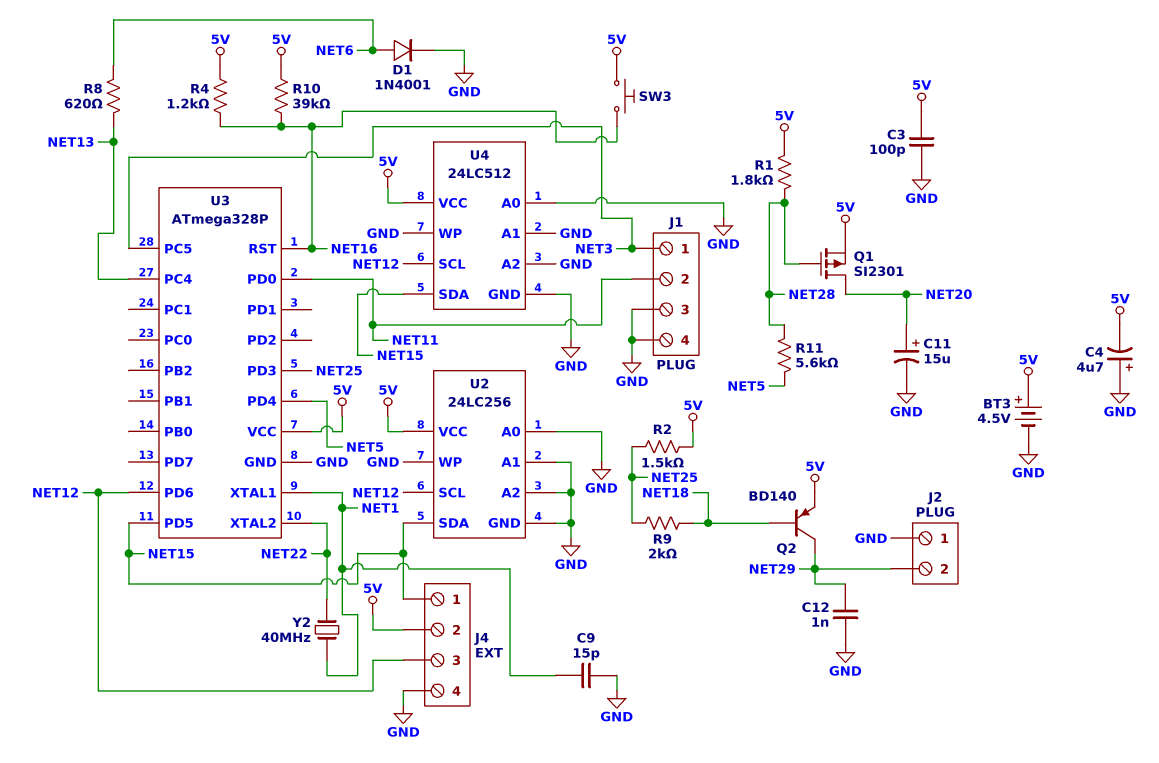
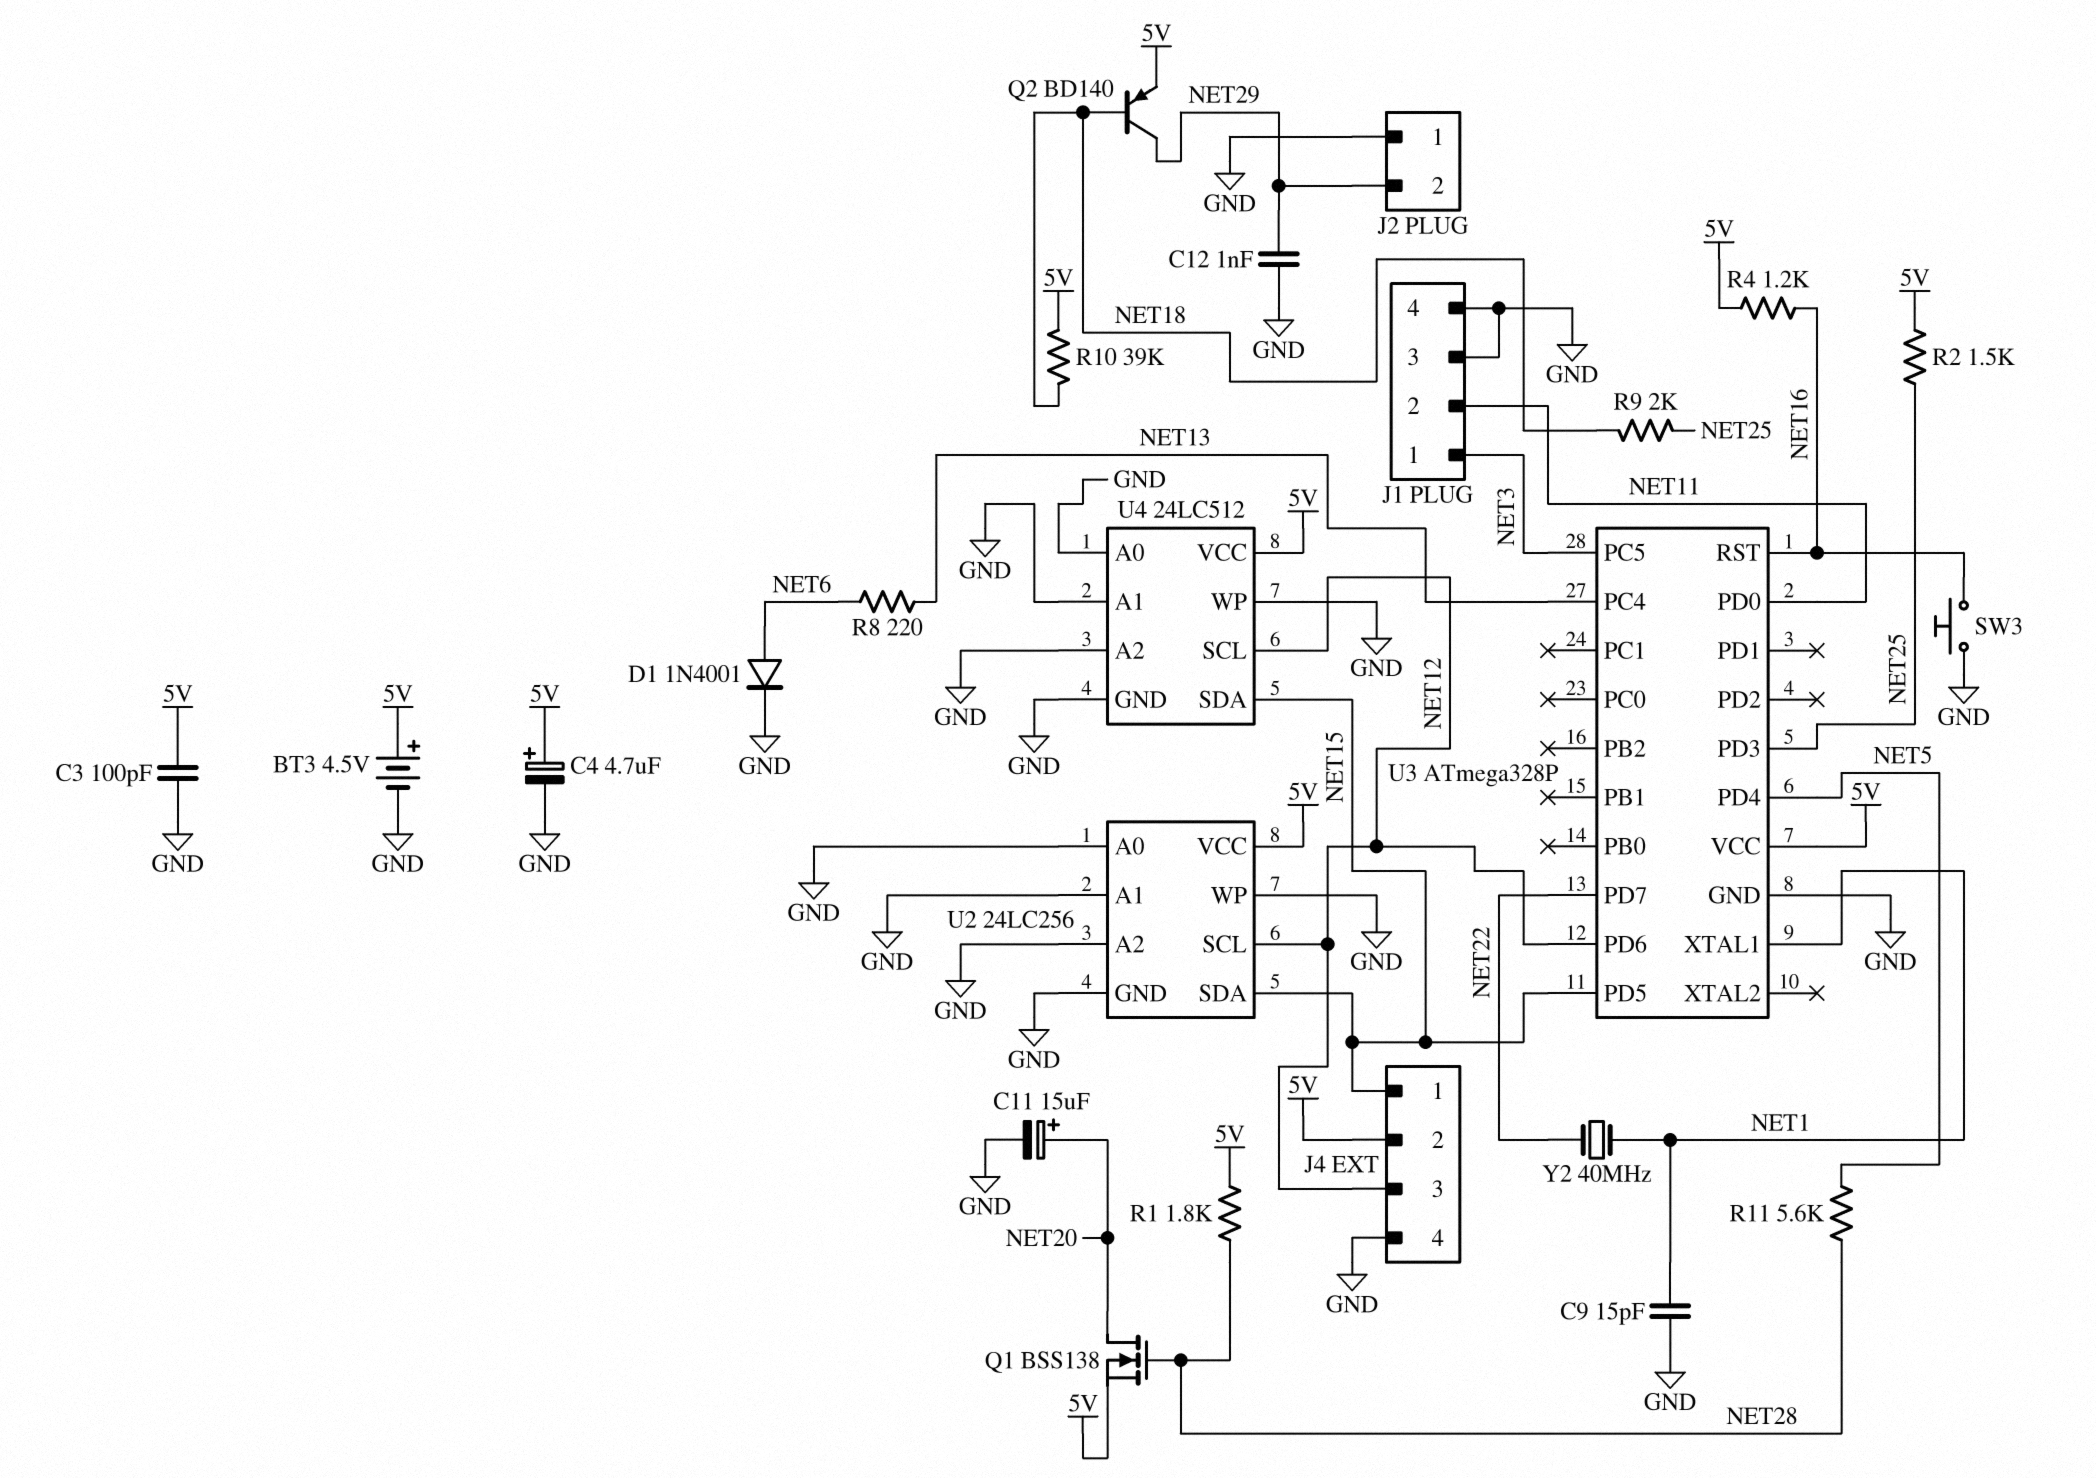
C4: 4.7uF (plus GND, minus 5V) -> 4.7uF (plus 5V, minus GND)
Q1: PMOS SI2301 (G NET28, D NET20, S 5V) -> NMOS BSS138 (G NET28, D NET20, S 5V)
R8: 620 (NET6, NET13) -> 220 (NET6, NET13)
R10: 39k (5V, NET16) -> 39k (5V, NET18)
SW3: button (5V, NET16) -> button (GND, NET16)
U3 pin PD7: none -> NET22
U3 pin XTAL2: NET22 -> none

